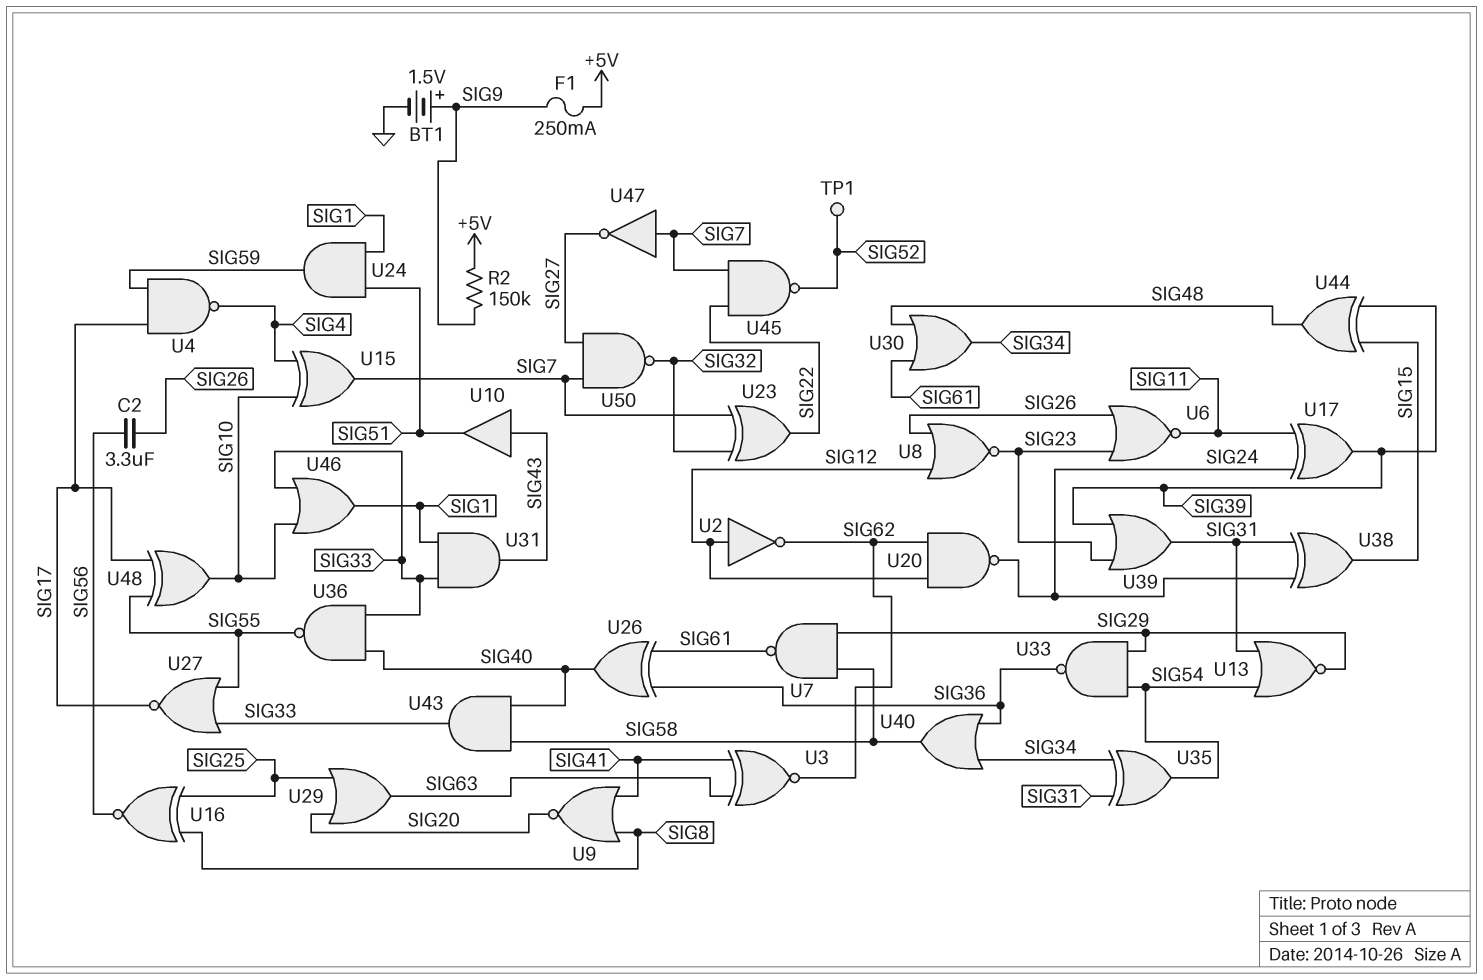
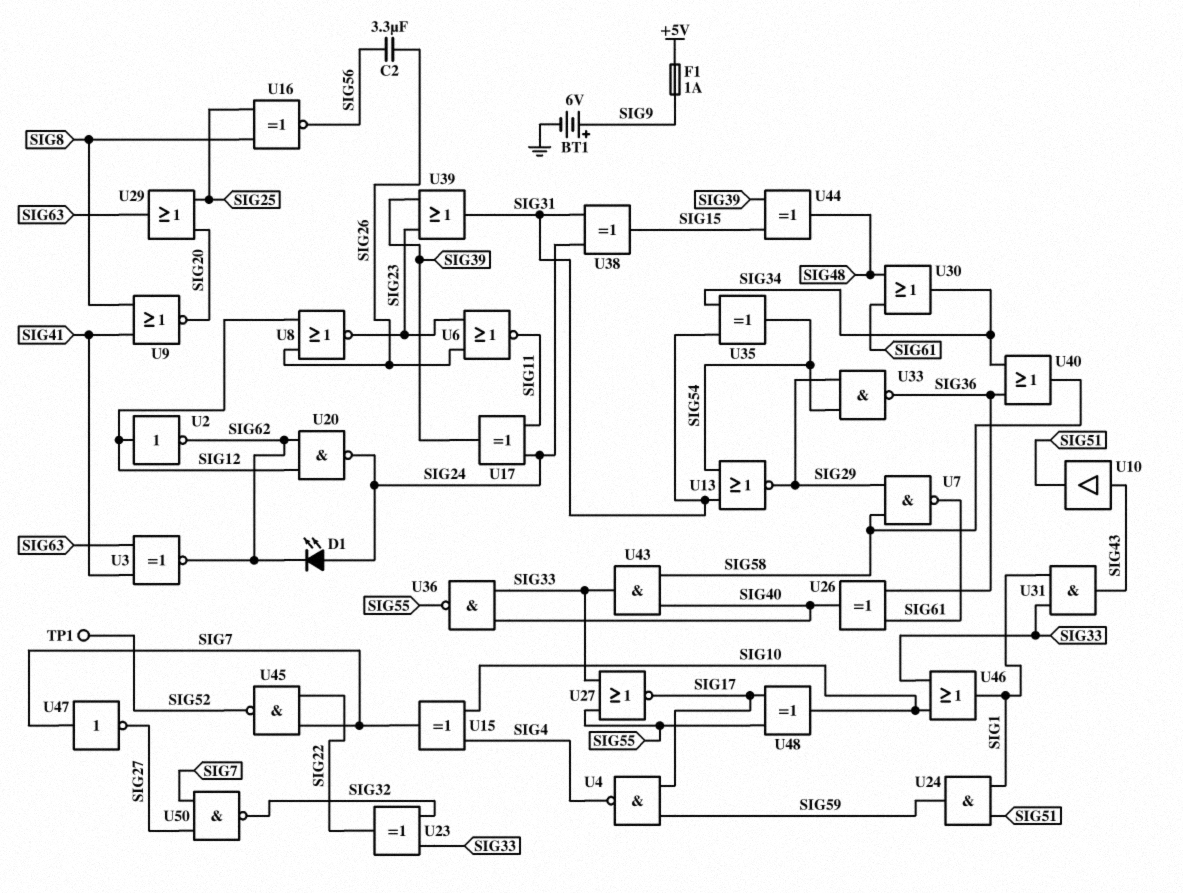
BT1: 1.5V (plus SIG9, minus GND) -> 6V (plus SIG9, minus GND)
D1: none -> LED (A SIG24, K SIG62)
F1: 250mA (+5V, SIG9) -> 1A (+5V, SIG9)
R2: 150k (+5V, SIG9) -> none
U23: XOR (in SIG7, in SIG32, out SIG22) -> XOR (in SIG32, in SIG33, out SIG22)

